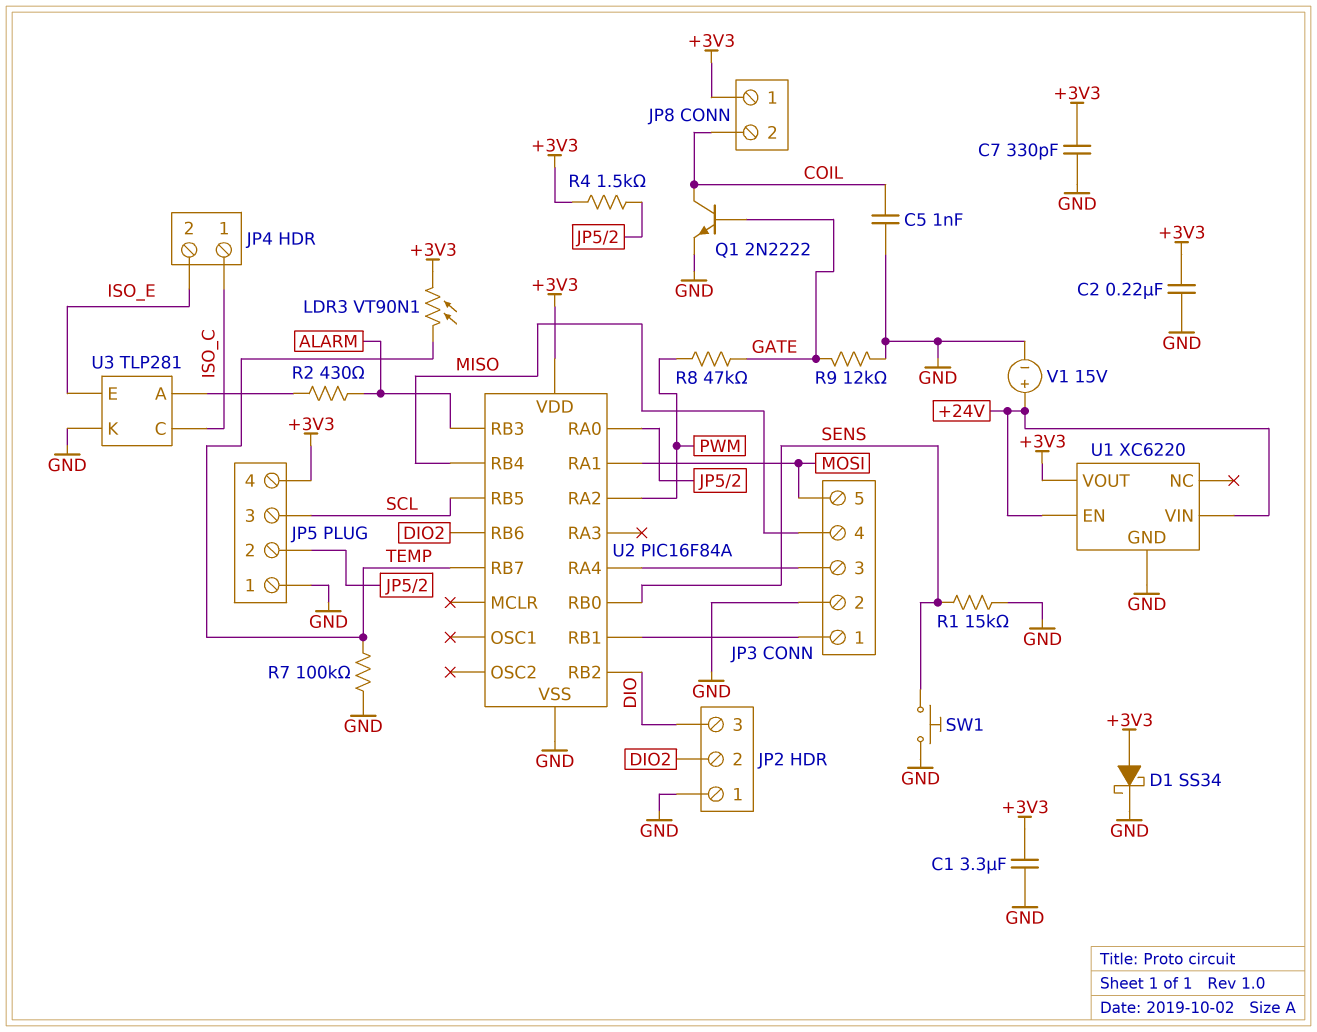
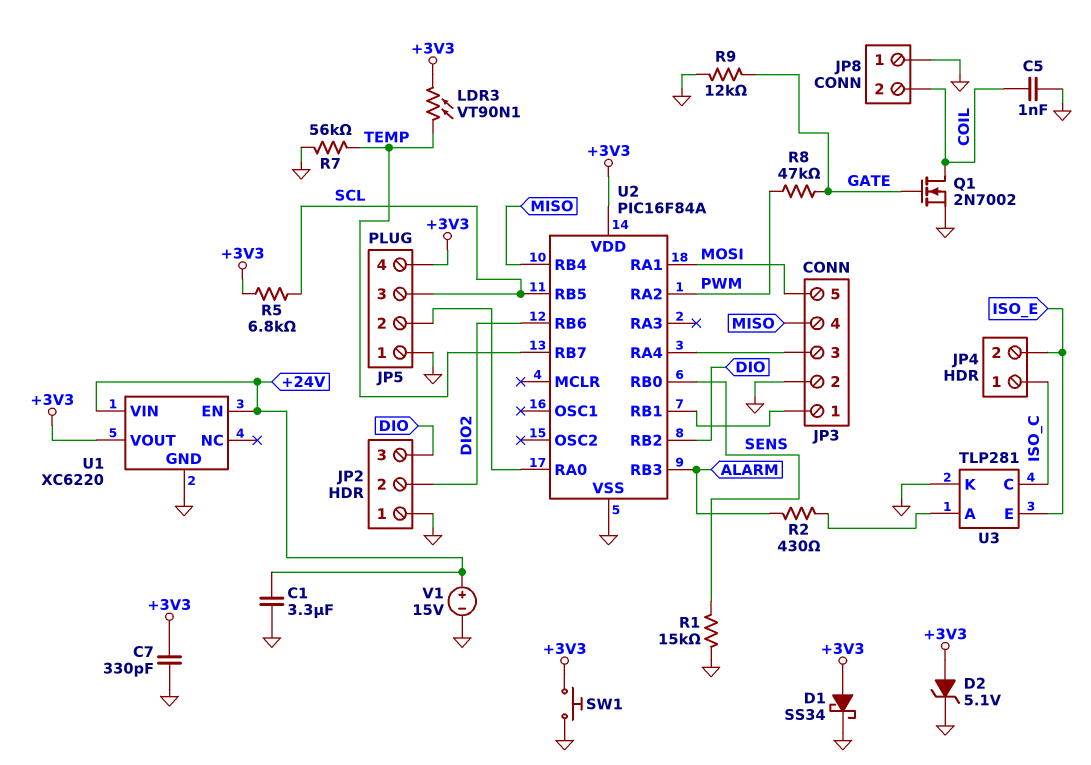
C1: 3.3uF (+3V3, GND) -> 3.3uF (+24V, GND)
C2: 220nF (+3V3, GND) -> none
D2: none -> zener 5.1V (A +3V3, K GND)
JP8 pin 1: +3V3 -> GND
Q1: NPN 2N2222 (B GATE, C COIL, E GND) -> NMOS 2N7002 (G GATE, D COIL, S GND)
R4: 1.5k (+3V3, JP5/2) -> none
R5: none -> 6.8k (+3V3, SCL)
R7: 100k (GND, TEMP) -> 56k (GND, TEMP)
SW1: button (GND, SENS) -> button (+3V3, GND)

